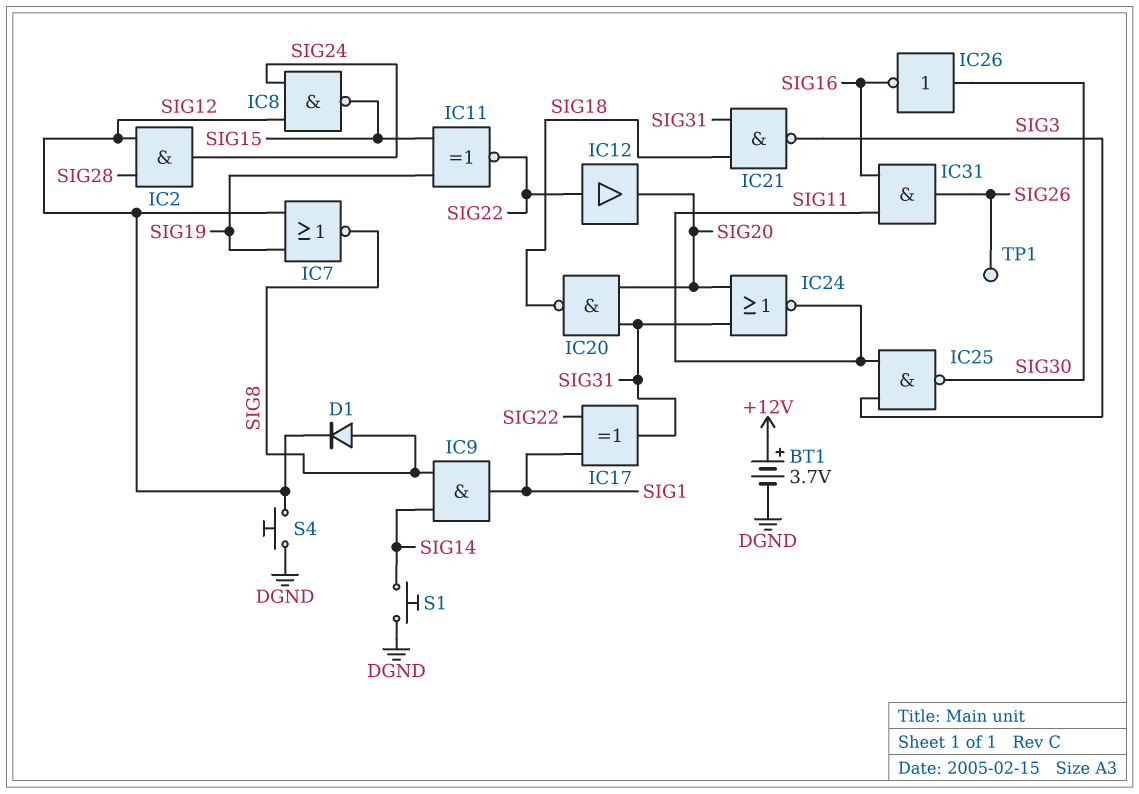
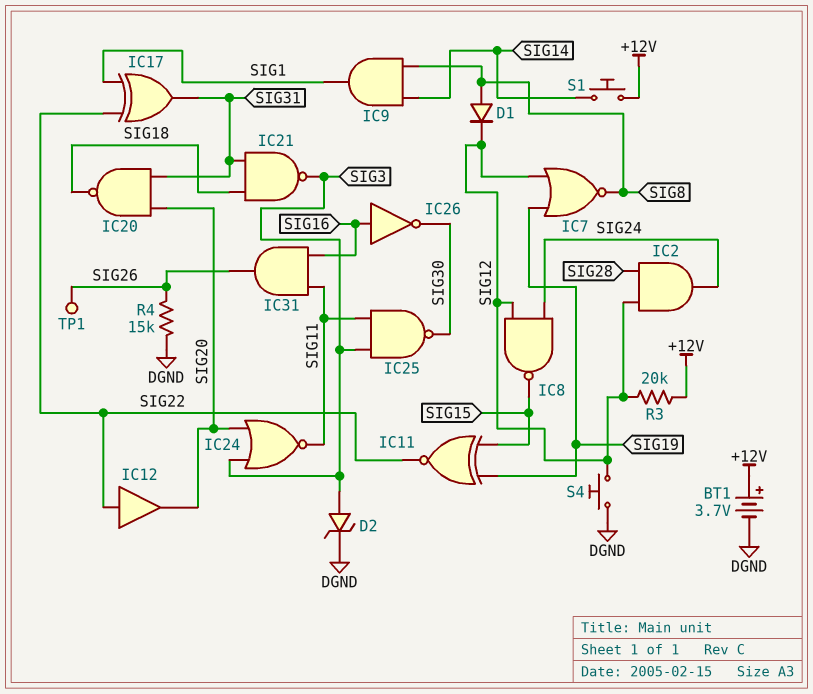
D2: none -> zener (A SIG3, K DGND)
IC24: NOR (in SIG20, in SIG31, out SIG11) -> NOR (in SIG3, in SIG20, out SIG11)
IC26: NOT (in SIG30, out SIG16) -> NOT (in SIG16, out SIG30)
R3: none -> 20k (+12V, SIG12)
R4: none -> 15k (DGND, SIG26)
S1: button (DGND, SIG14) -> button (+12V, SIG14)

